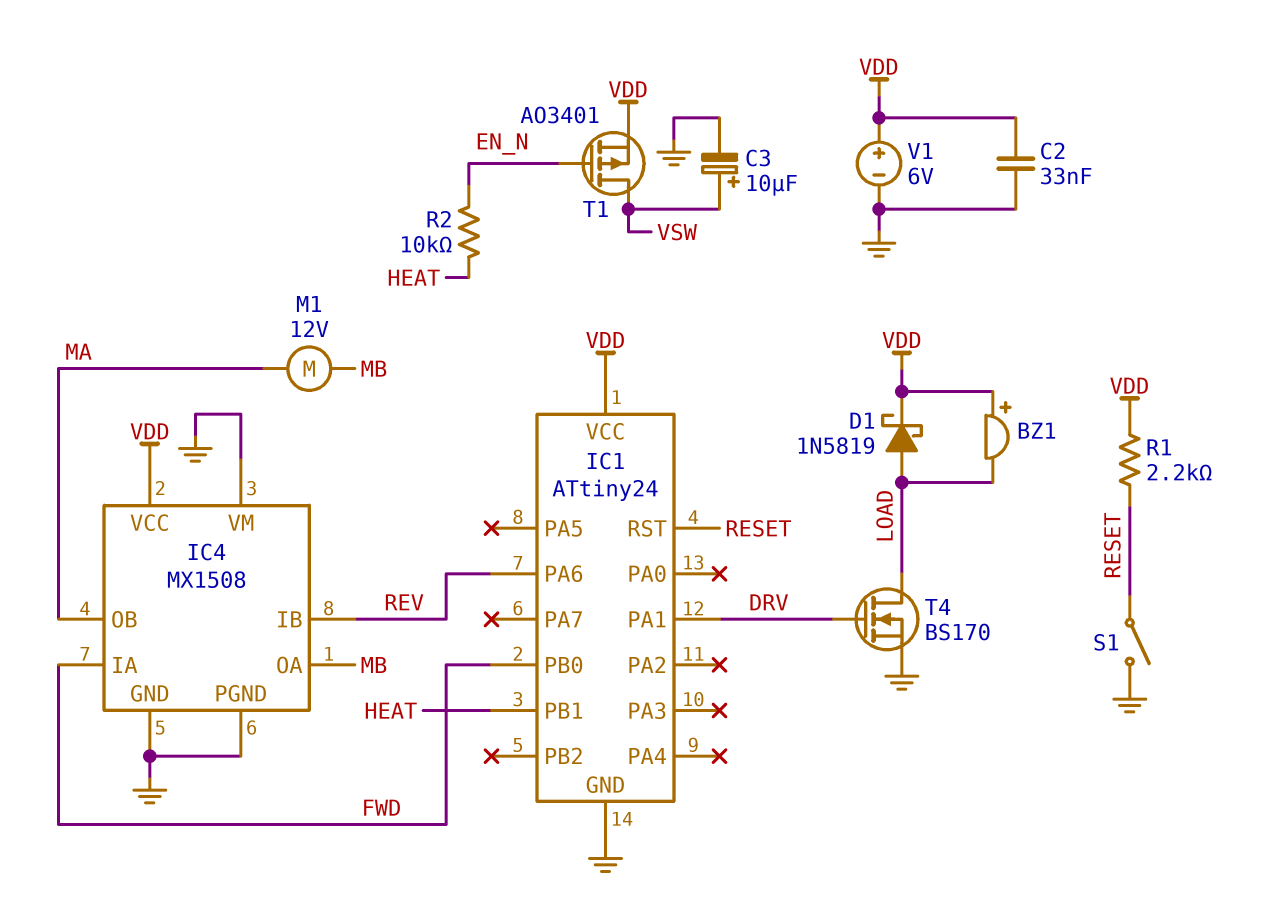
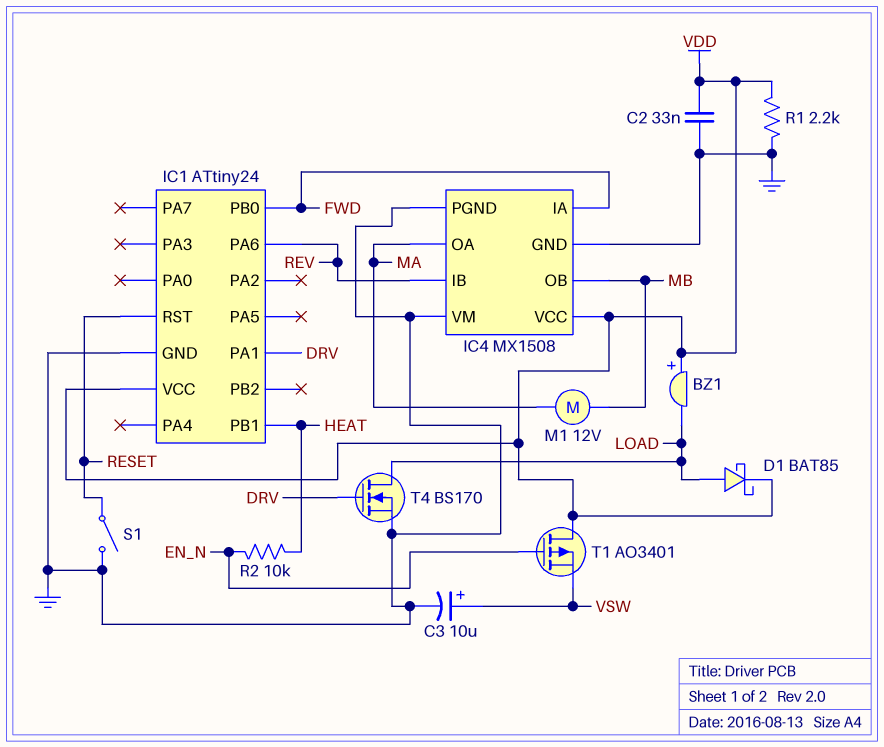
D1: schottky 1N5819 (A LOAD, K VDD) -> schottky BAT85 (A LOAD, K VDD)
IC4 pin OA: MB -> MA
IC4 pin OB: MA -> MB
R1: 2.2k (RESET, VDD) -> 2.2k (GND, VDD)
T1: PMOS AO3401 (G EN_N, D VSW, S VDD) -> PMOS AO3401 (G EN_N, D VDD, S VSW)
V1: 6V (plus VDD, minus GND) -> none

